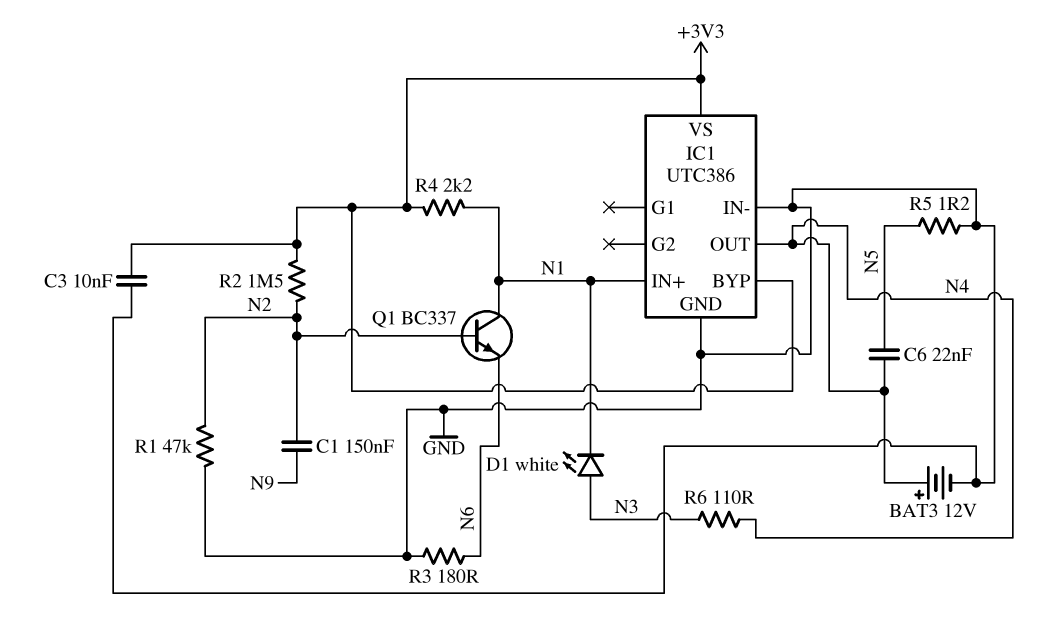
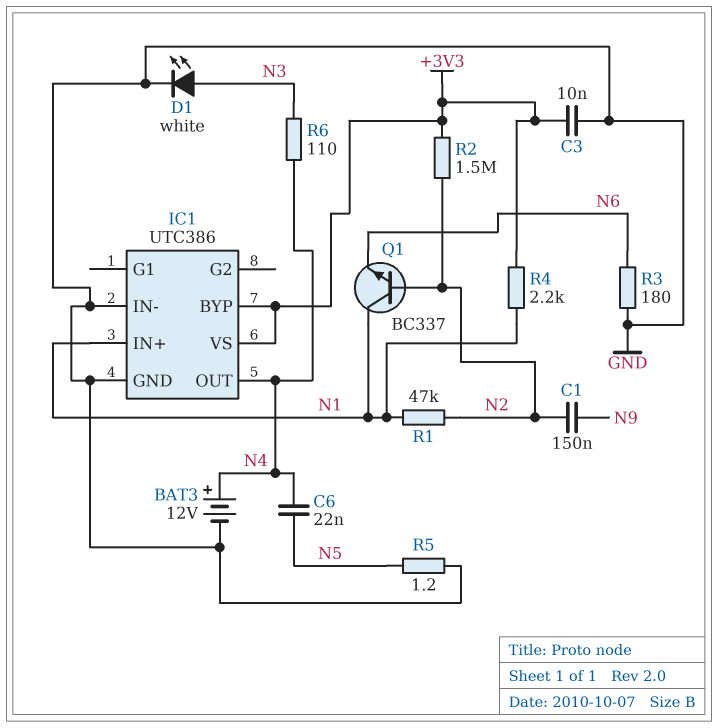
D1: LED white (A N3, K N1) -> LED white (A N3, K GND)
R1: 47k (GND, N2) -> 47k (N1, N2)

